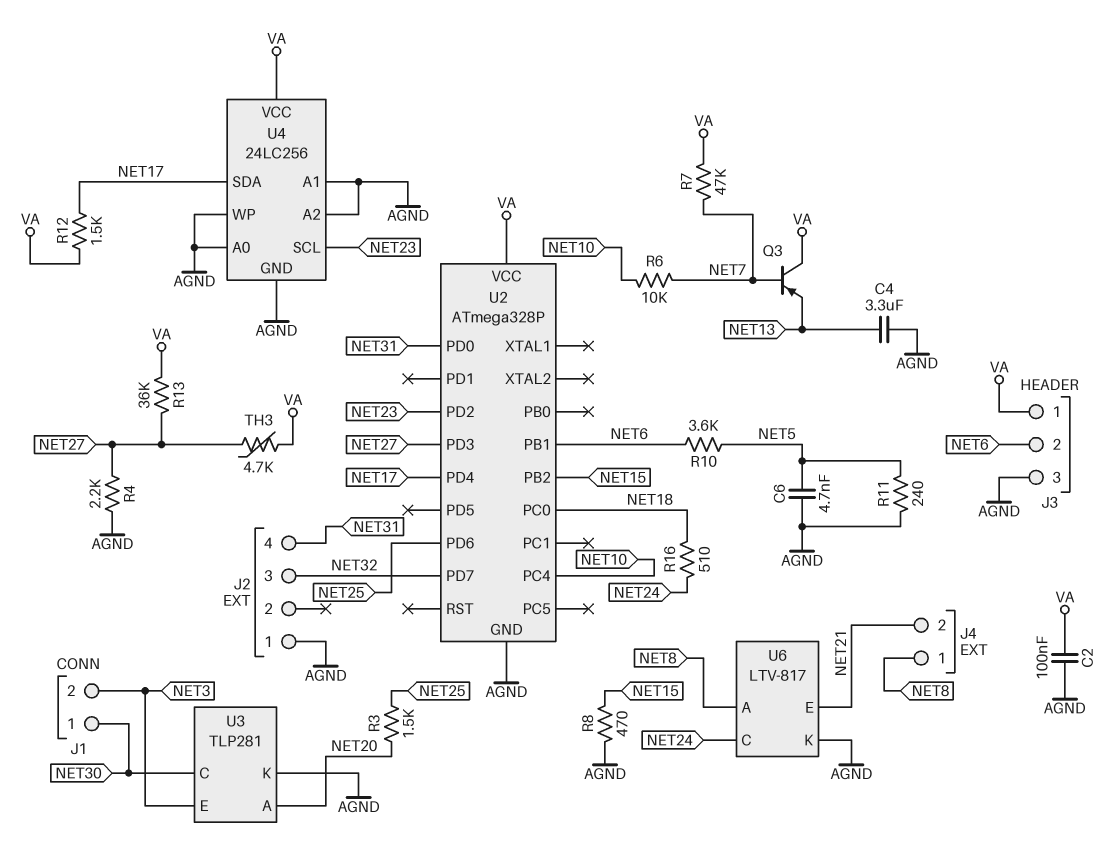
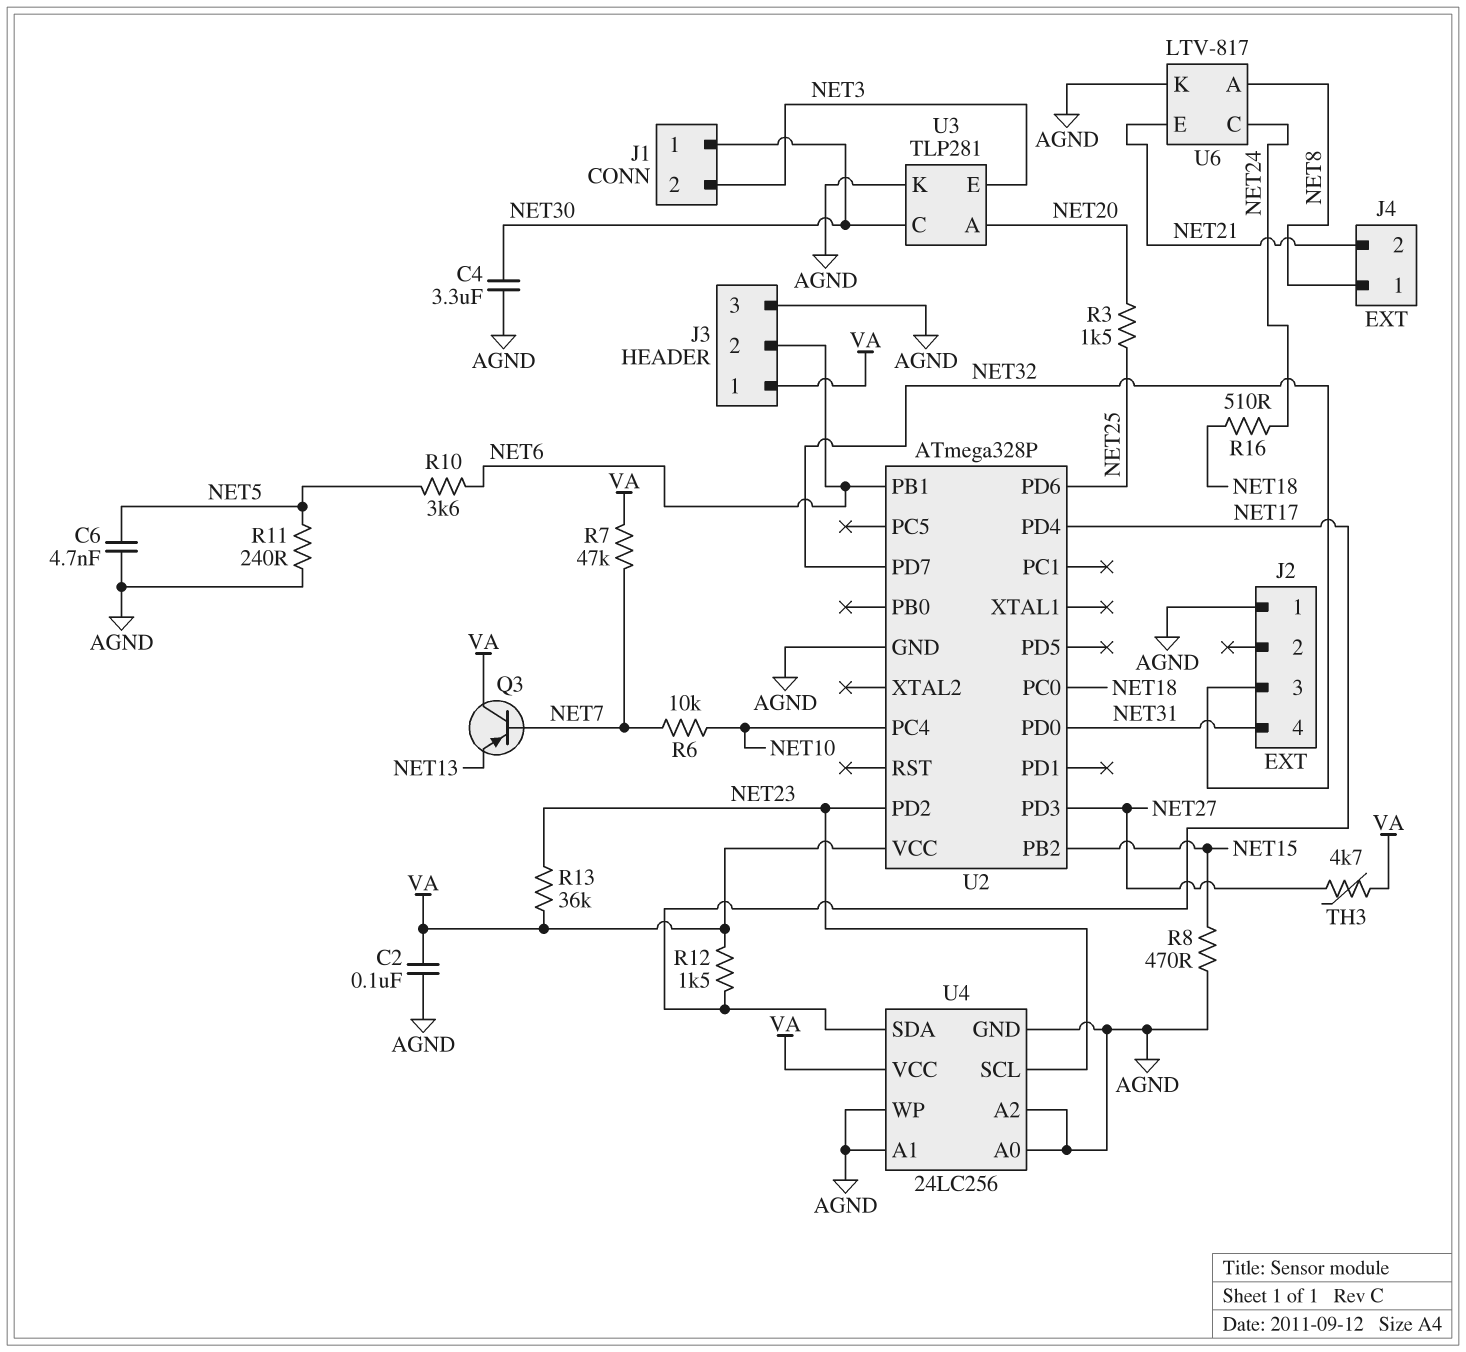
C4: 3.3uF (AGND, NET13) -> 3.3uF (AGND, NET30)
R4: 2.2k (AGND, NET27) -> none
R13: 36k (NET27, VA) -> 36k (NET23, VA)

